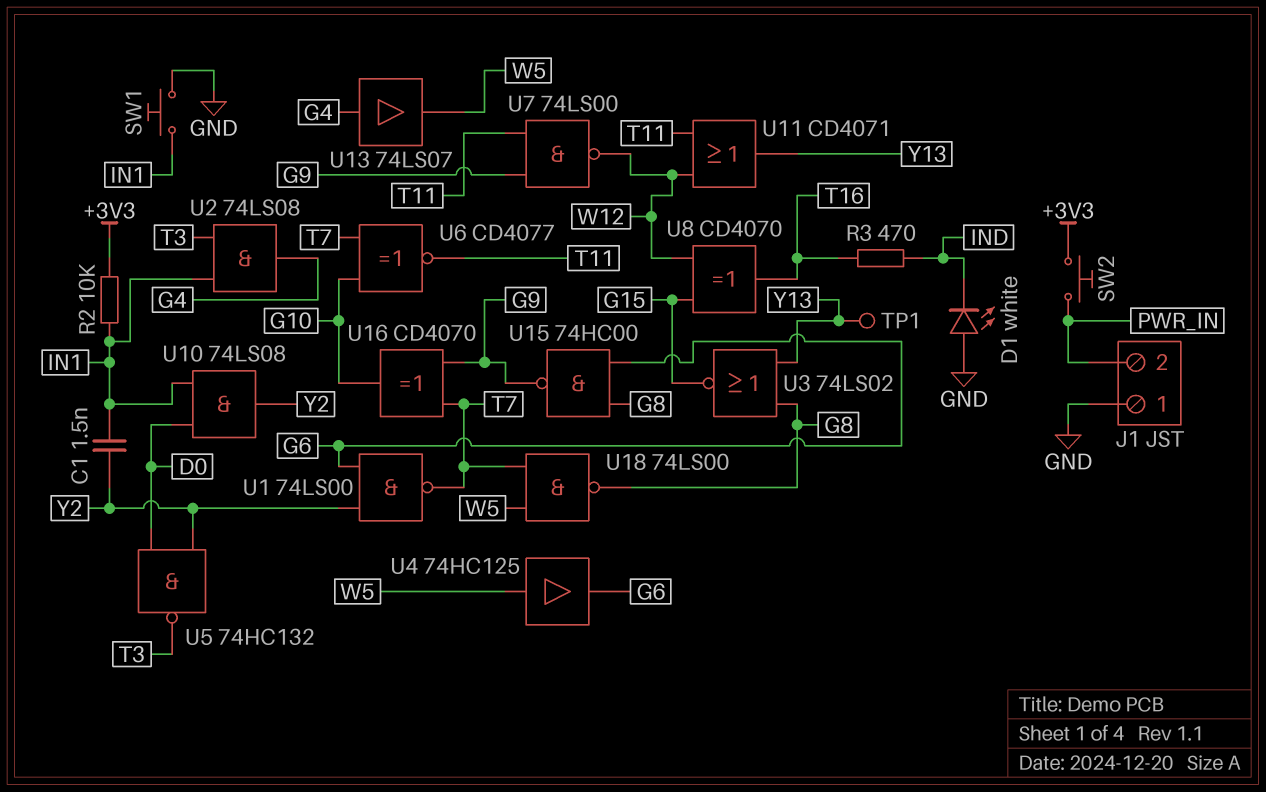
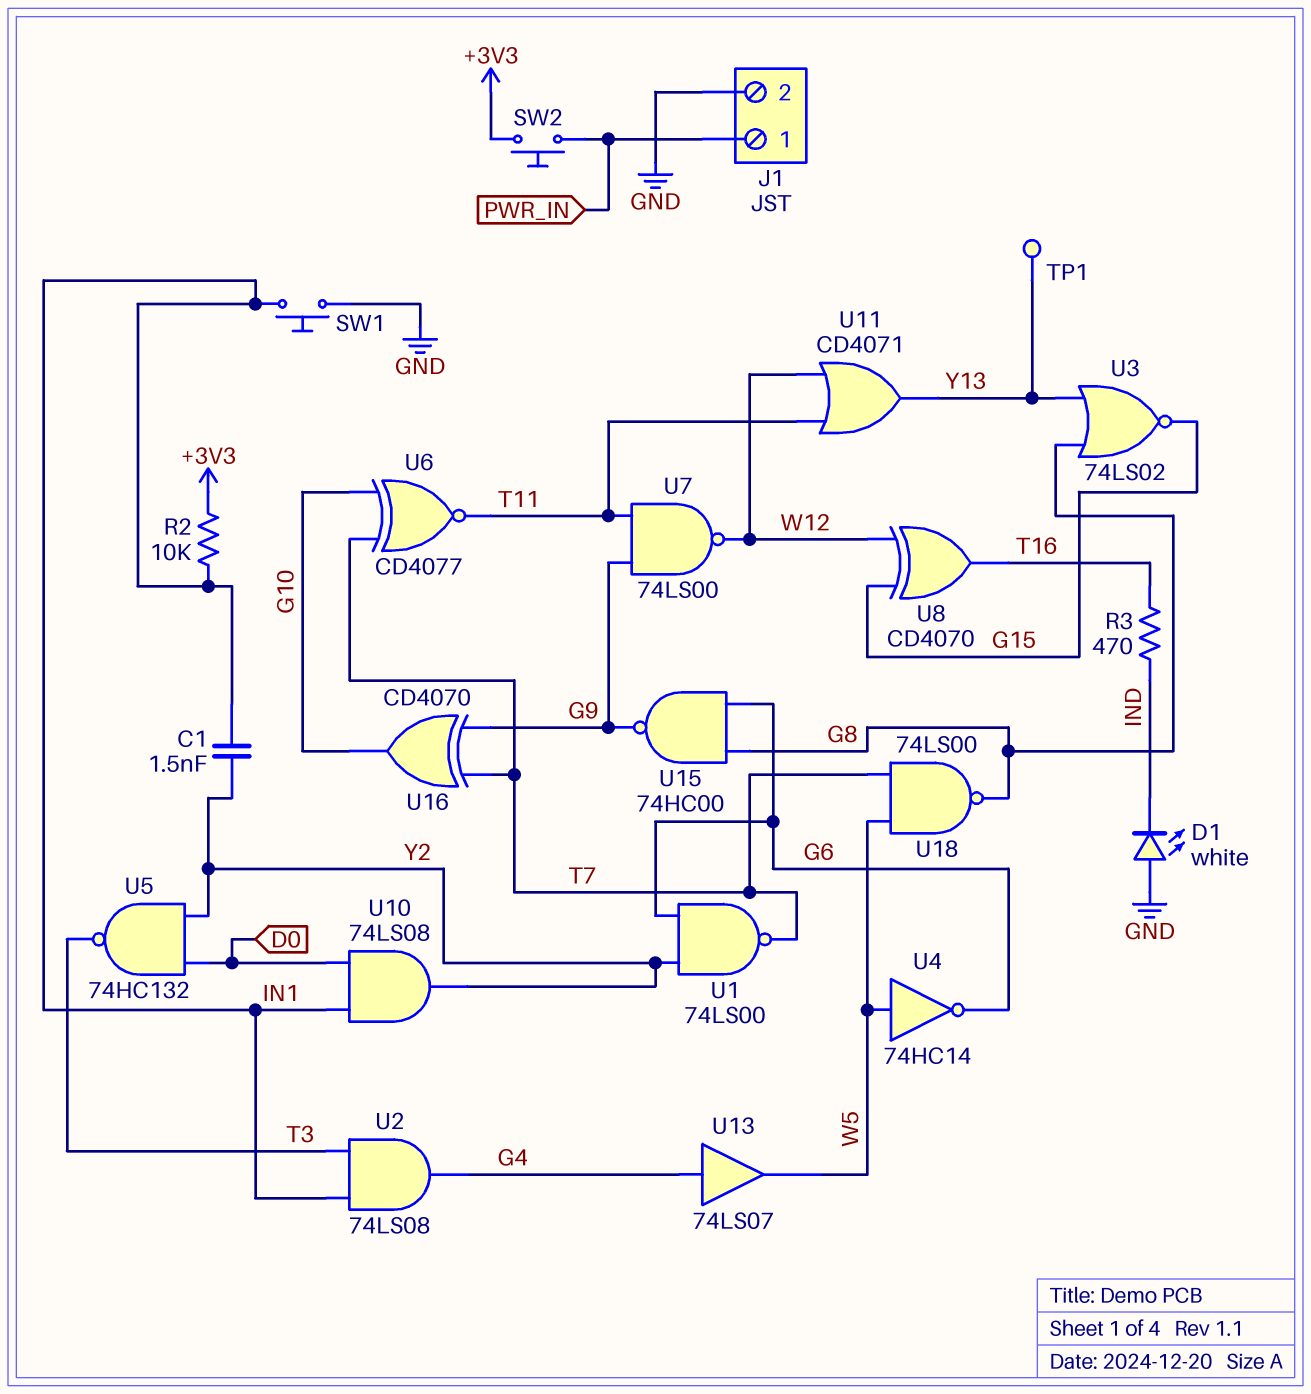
J1 pin 1: GND -> PWR_IN
J1 pin 2: PWR_IN -> GND
U4: buffer 74HC125 (in W5, out G6) -> NOT 74HC14 (in W5, out G6)

